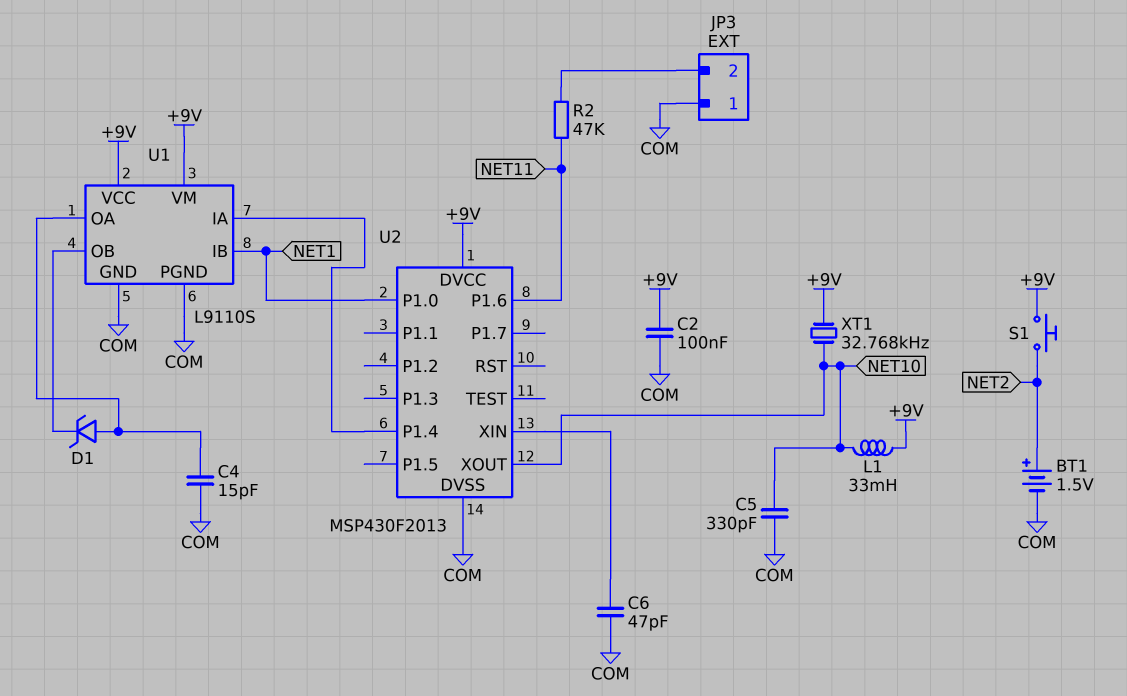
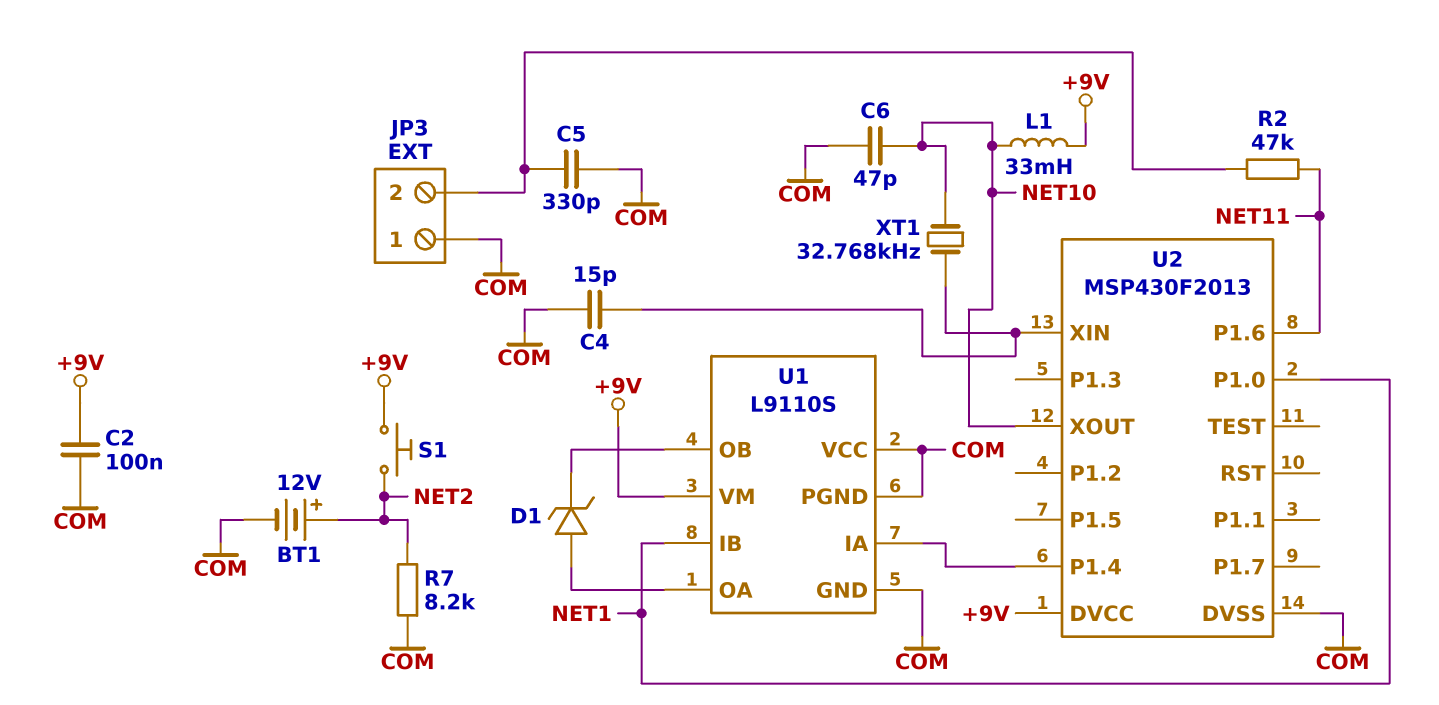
BT1: 1.5V (plus NET2, minus COM) -> 12V (plus NET2, minus COM)
C4: 15pF (COM, U1/OA) -> 15pF (COM, U2/XIN)
C5: 330pF (COM, NET10) -> 330pF (COM, JP3/2)
C6: 47pF (COM, U2/XIN) -> 47pF (COM, NET10)
R7: none -> 8.2k (COM, NET2)
U1 pin VCC: +9V -> COM
XT1: 32.768kHz (+9V, NET10) -> 32.768kHz (NET10, U2/XIN)

